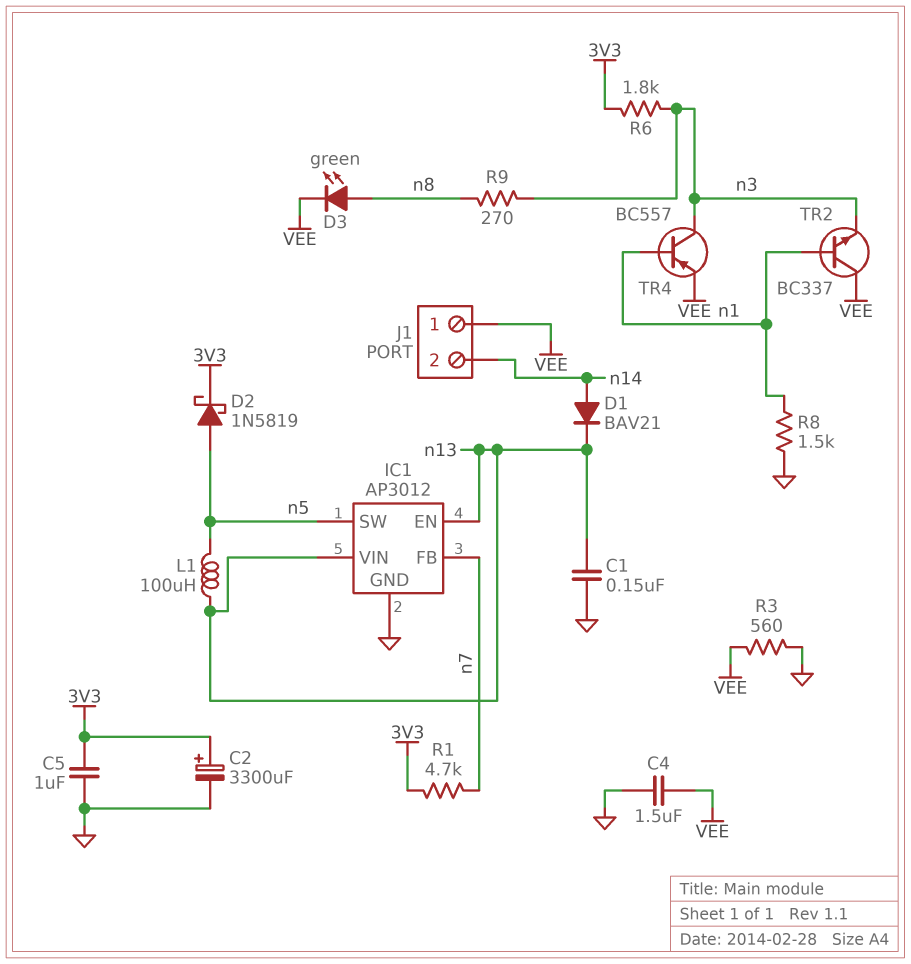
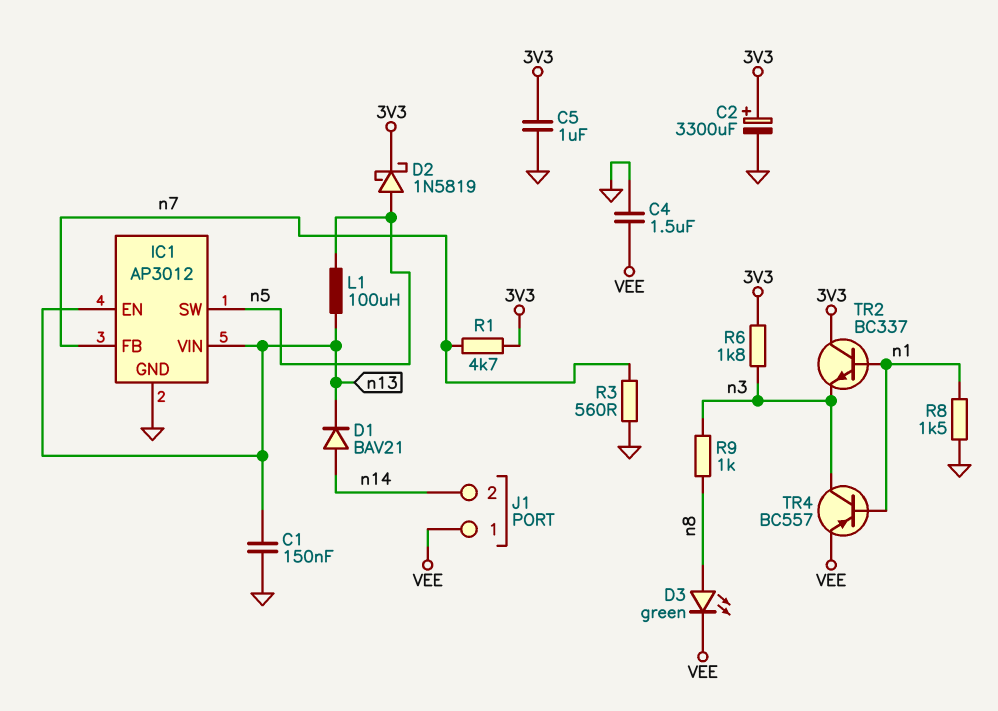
R3: 560 (GND, VEE) -> 560 (GND, n7)
R9: 270 (n3, n8) -> 1k (n3, n8)
TR2: NPN BC337 (B n1, C VEE, E n3) -> NPN BC337 (B n1, C 3V3, E n3)

